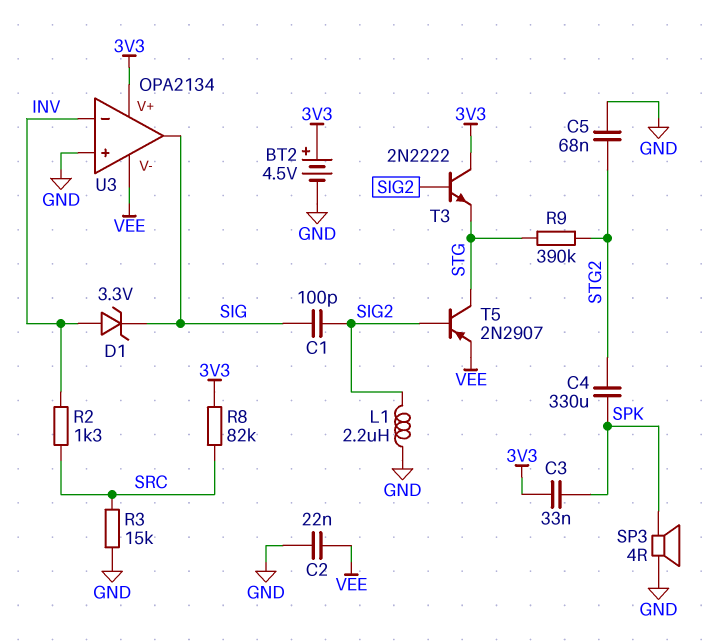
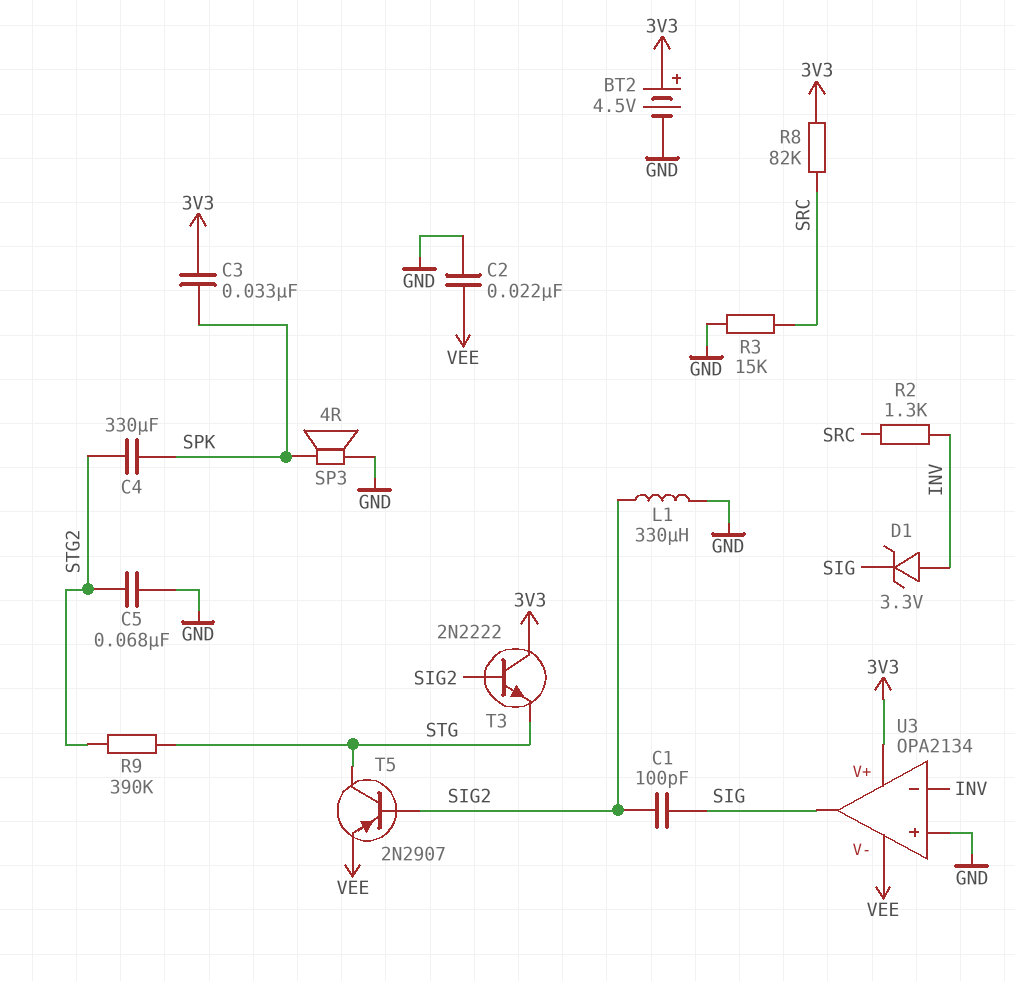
L1: 2.2uH (GND, SIG2) -> 330uH (GND, SIG2)

